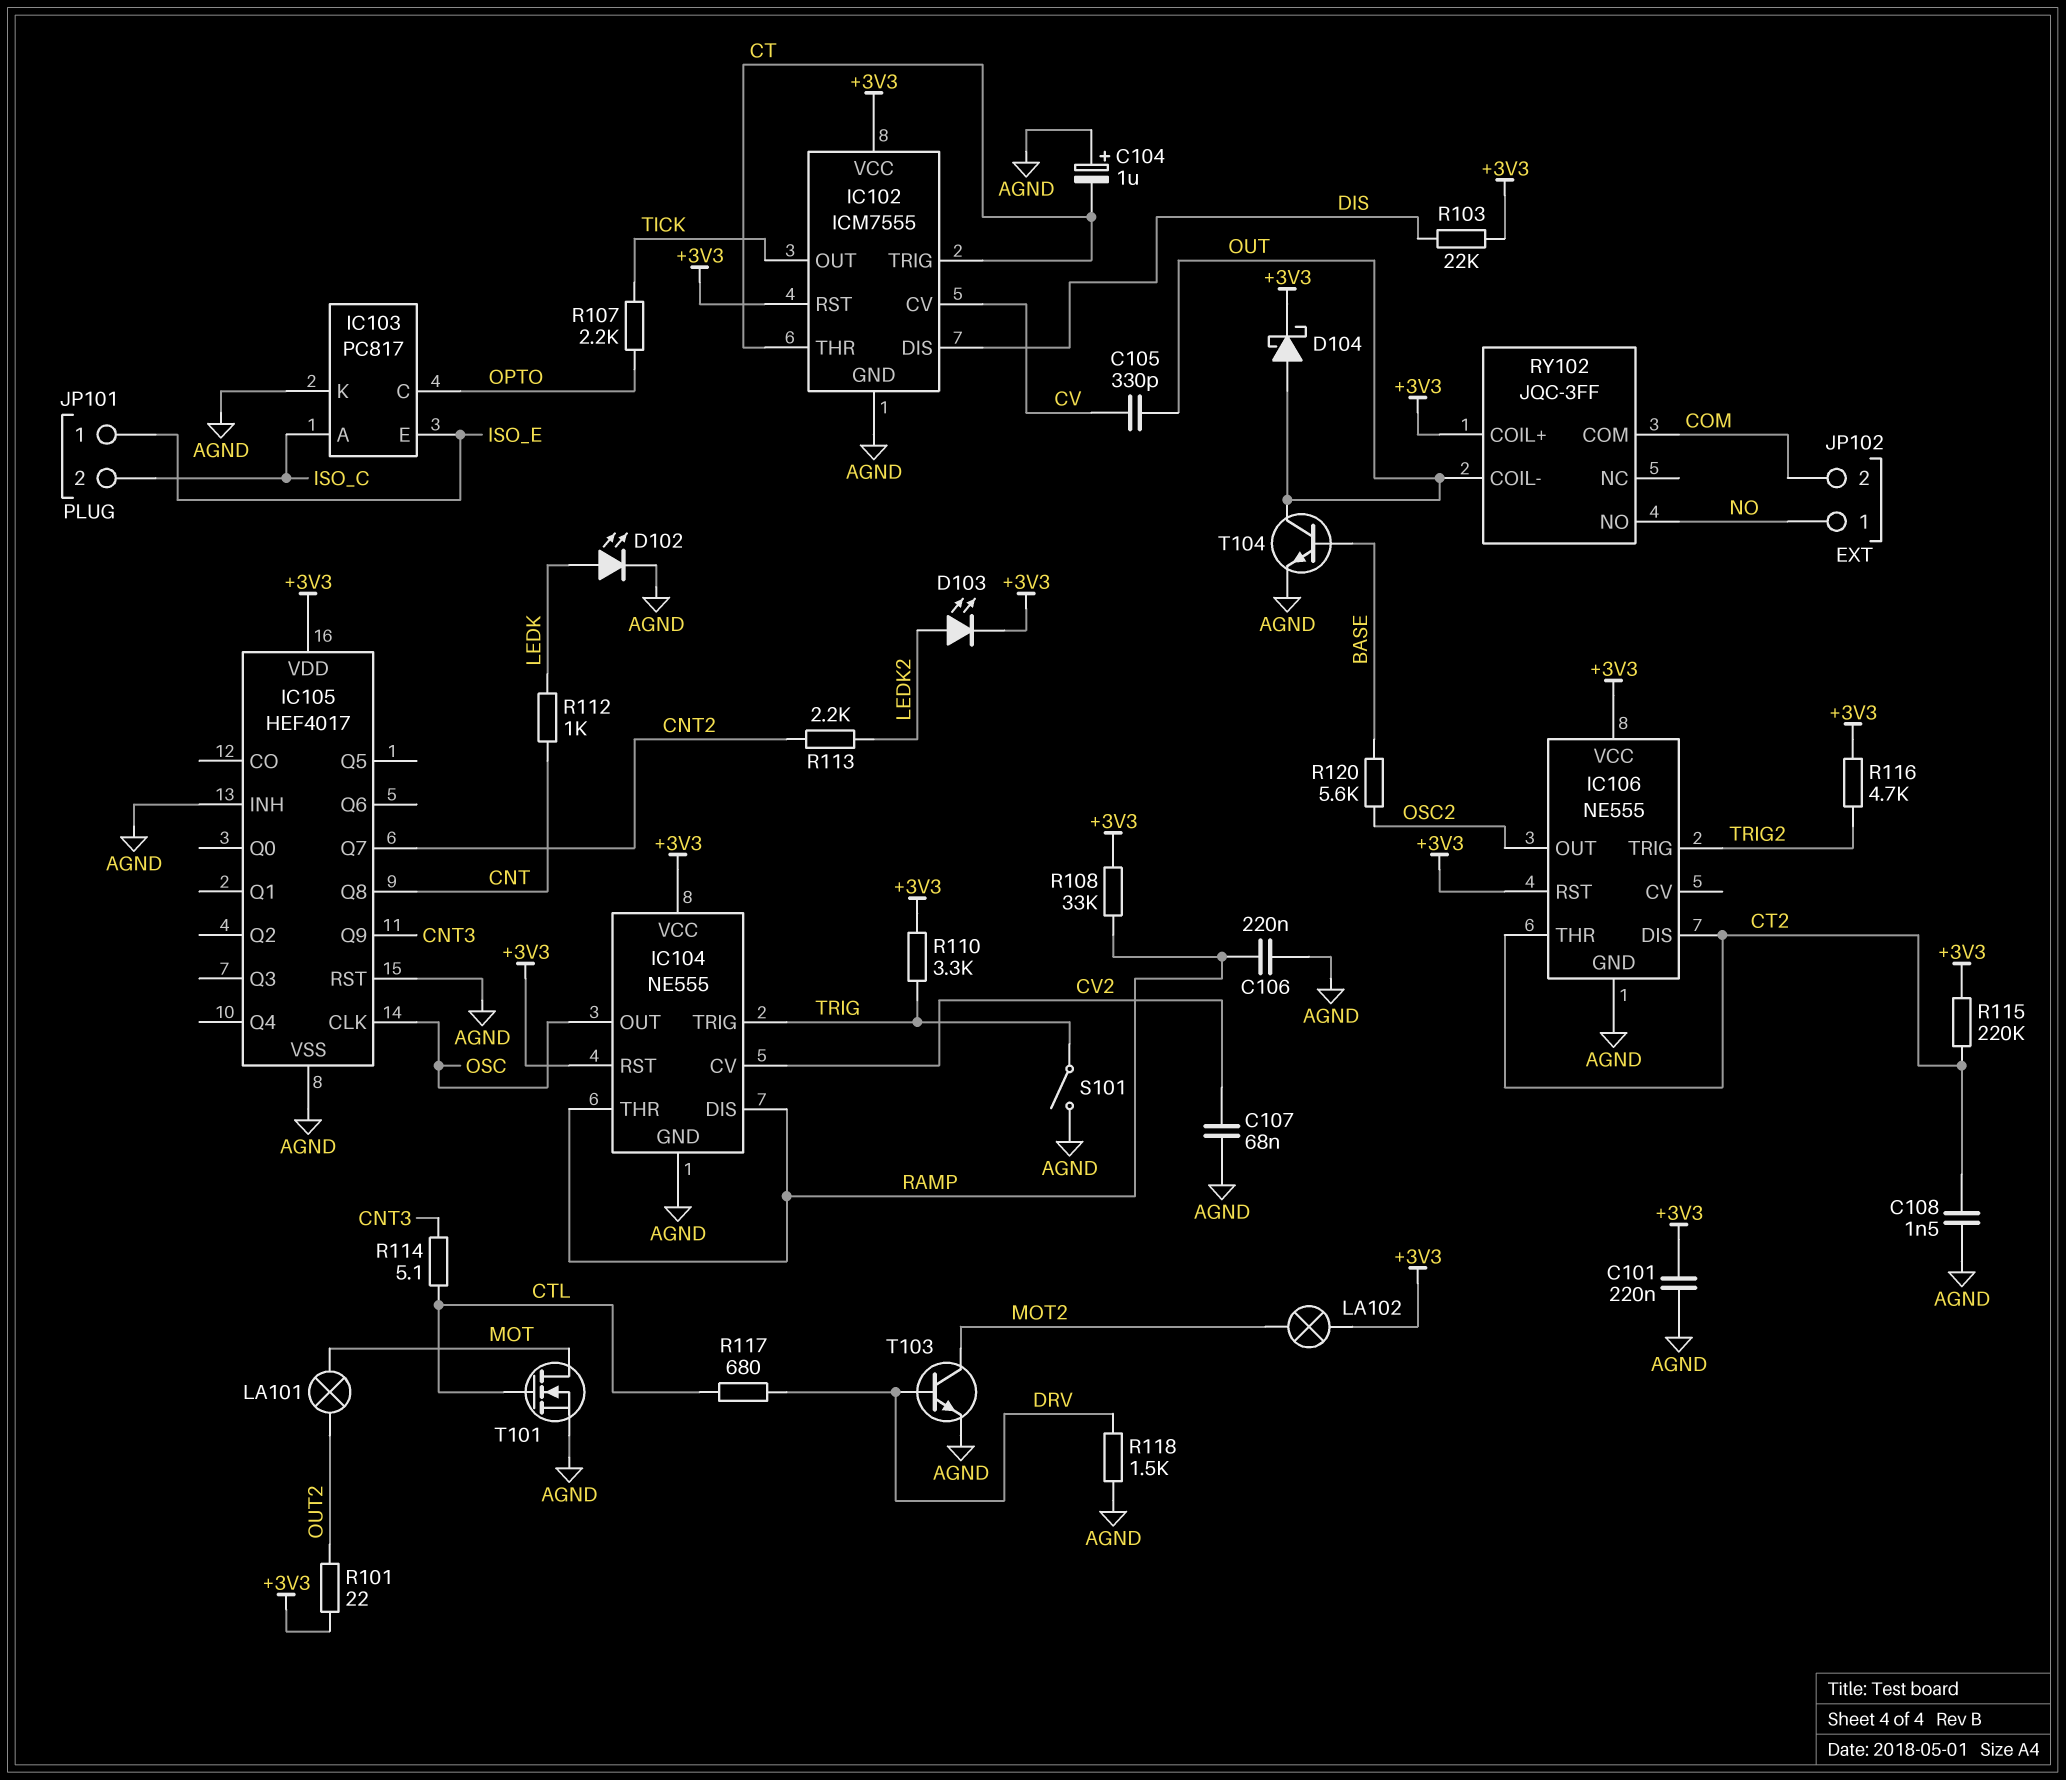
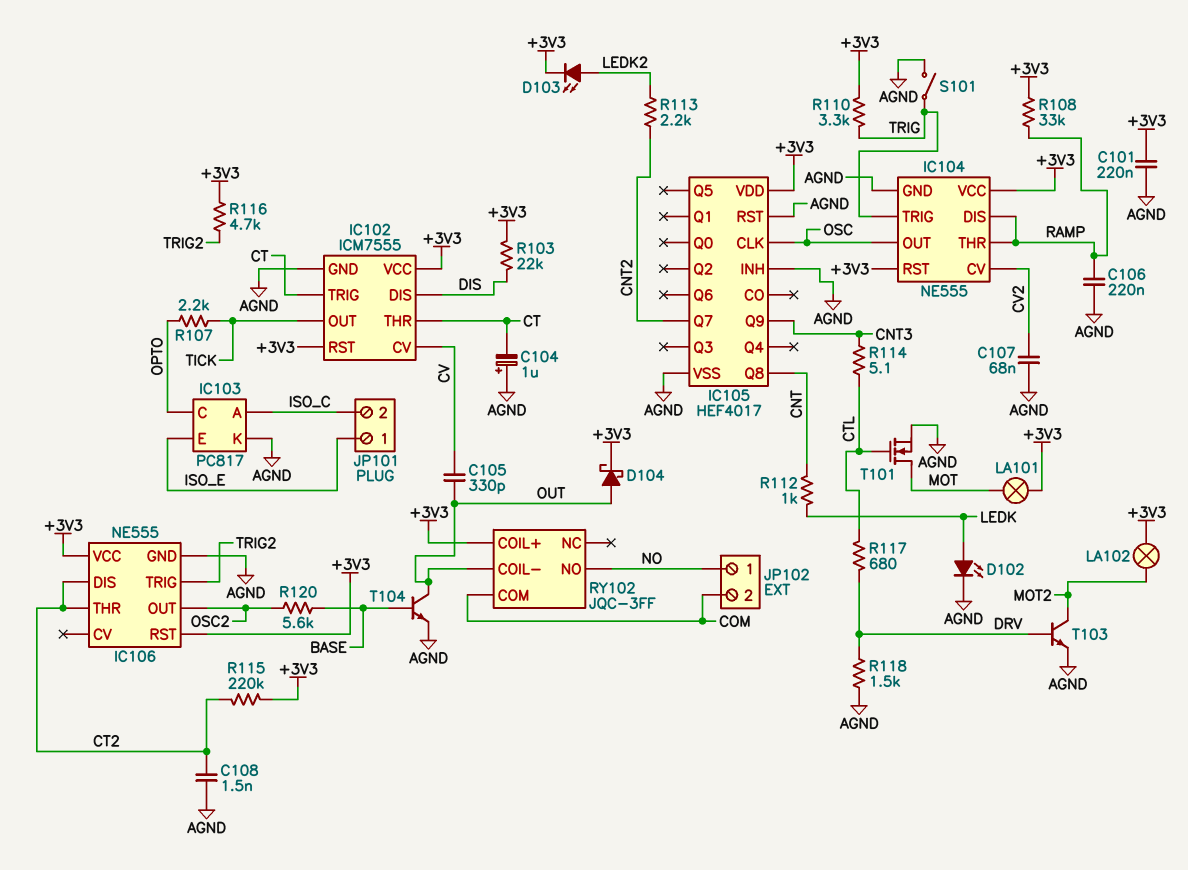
LA101: lamp (MOT, OUT2) -> lamp (+3V3, MOT)
R101: 22 (+3V3, OUT2) -> none

